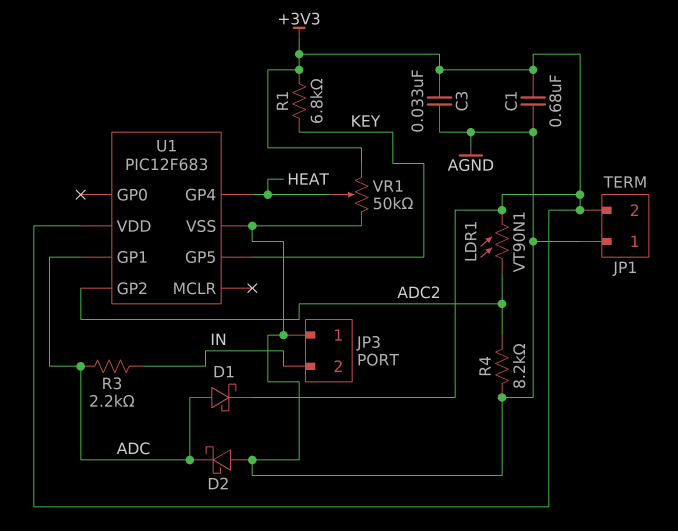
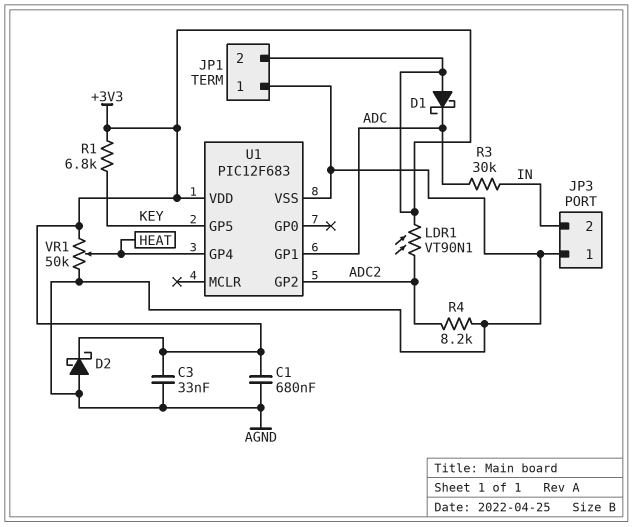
D1: schottky (A ADC, K +3V3) -> schottky (A +3V3, K ADC)
D2: schottky (A AGND, K ADC) -> schottky (A AGND, K +3V3)
R3: 2.2k (ADC, IN) -> 30k (ADC, IN)

